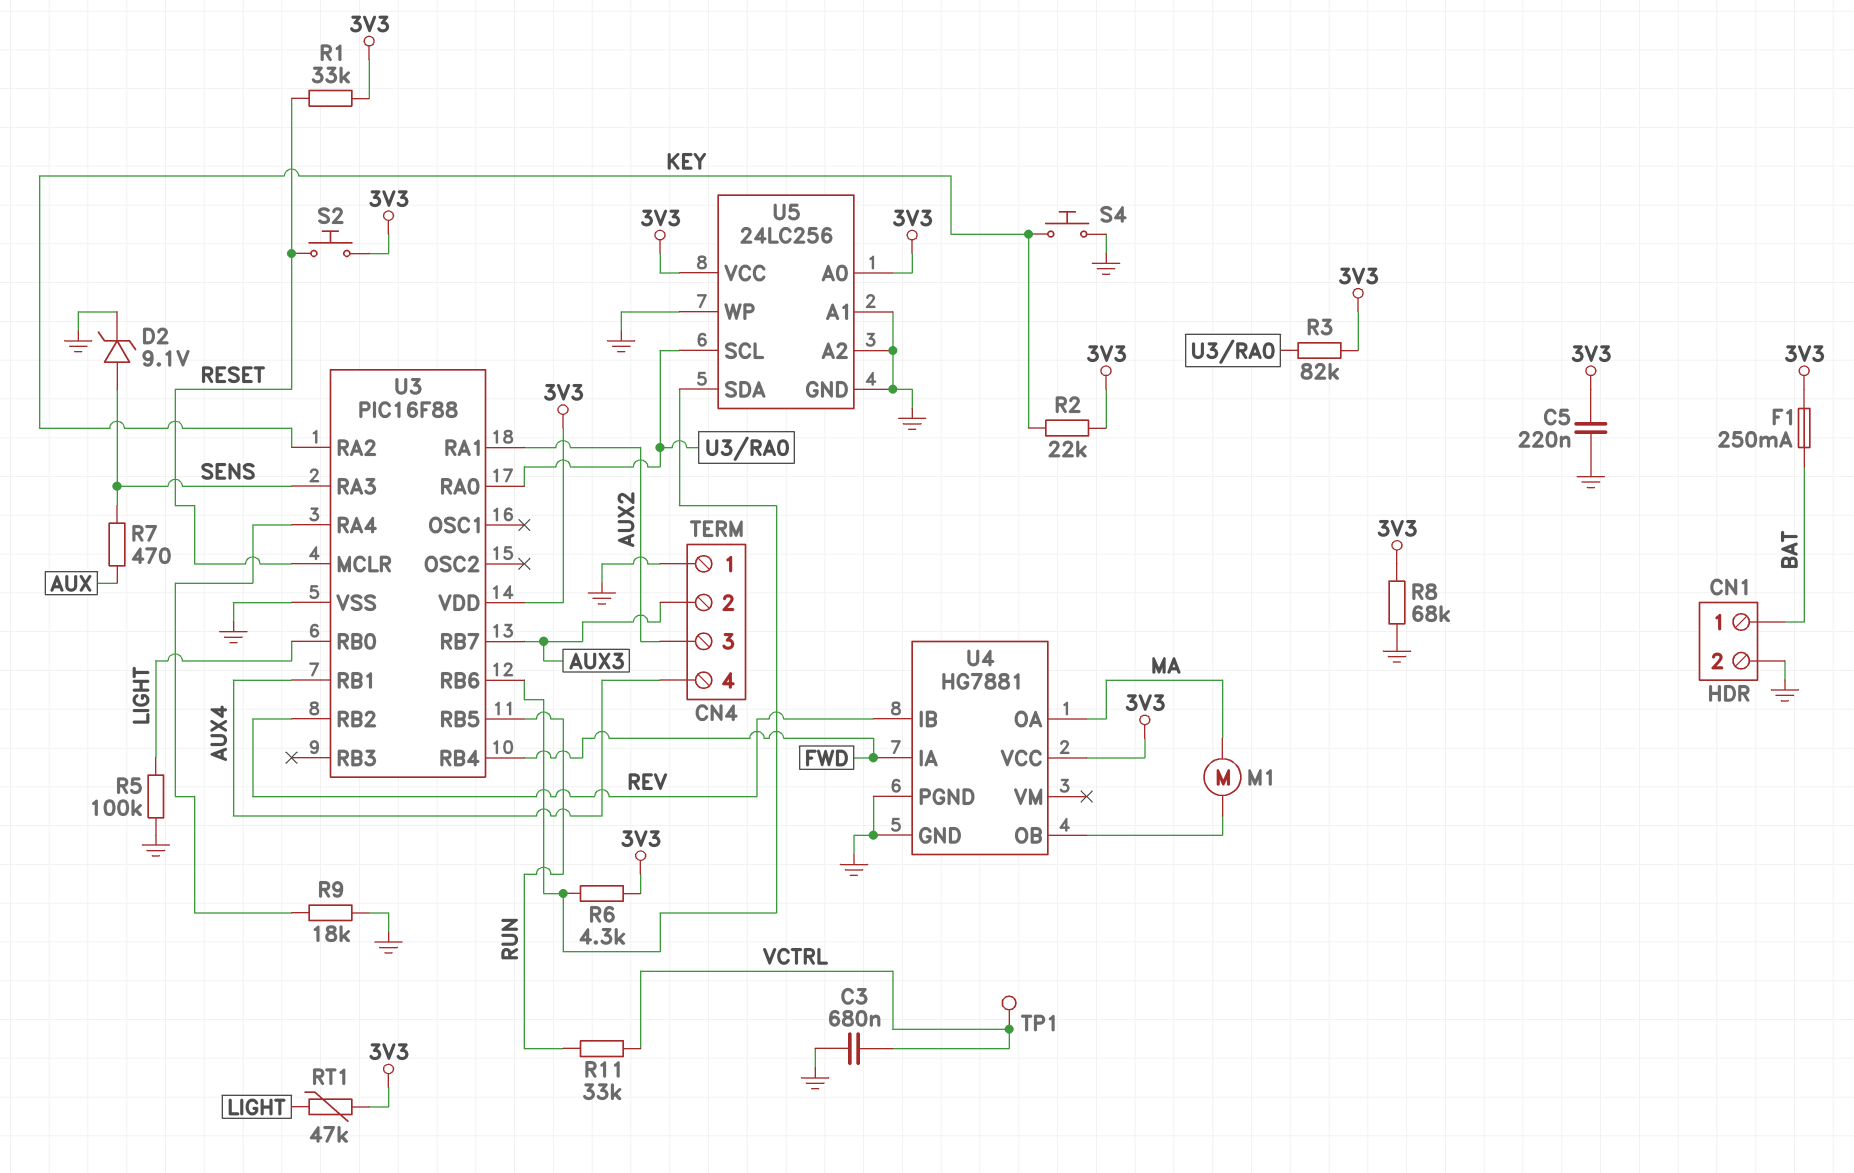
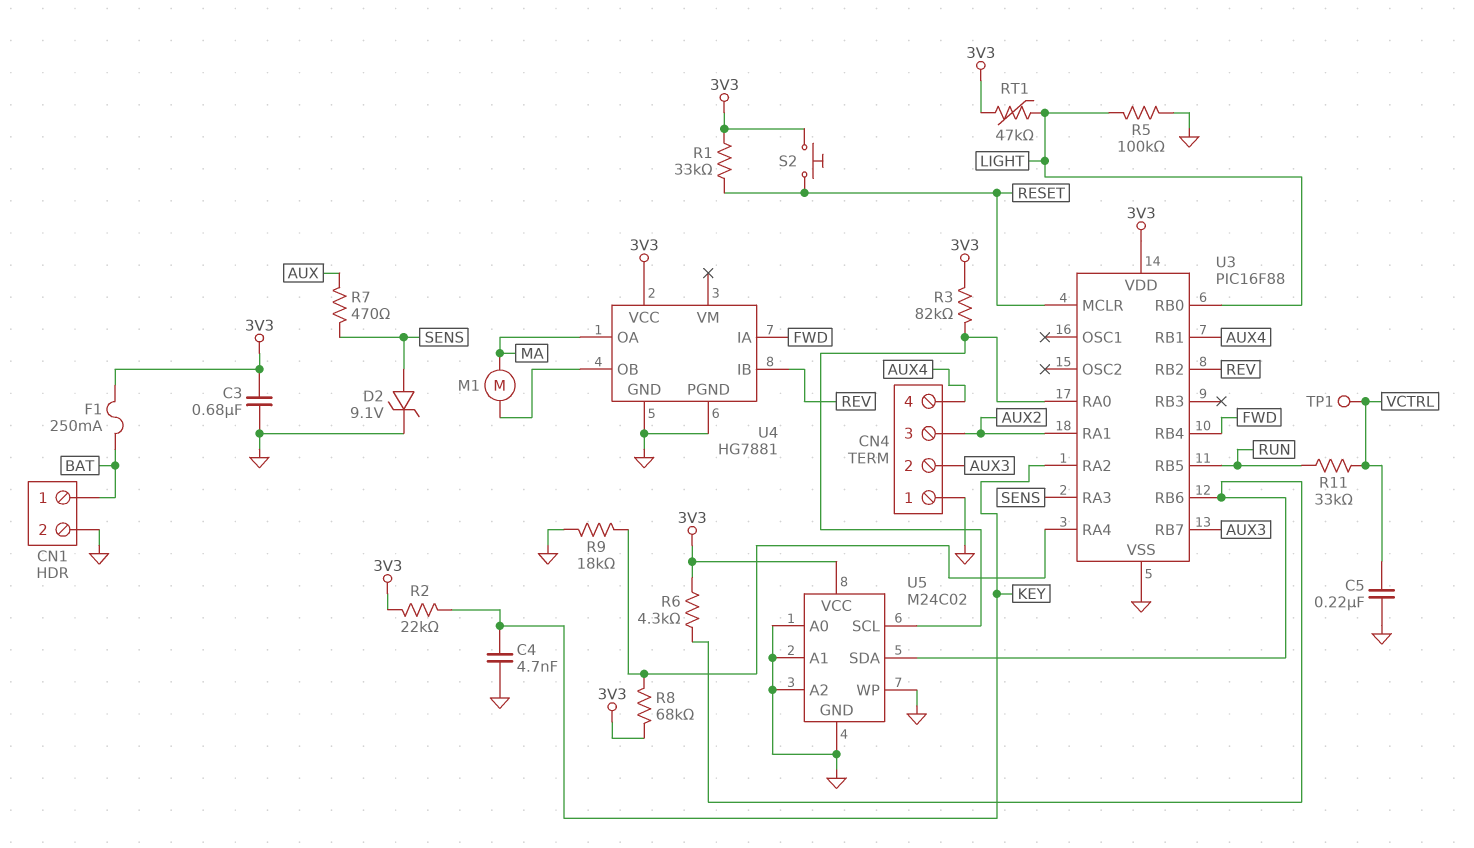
C3: 680nF (GND, VCTRL) -> 680nF (3V3, GND)
C4: none -> 4.7nF (GND, KEY)
C5: 220nF (3V3, GND) -> 220nF (GND, VCTRL)
R8: 68k (3V3, GND) -> 68k (3V3, U3/RA4)
S4: button (GND, KEY) -> none
U5: 24LC256 -> M24C02
U5 pin A0: 3V3 -> GND

